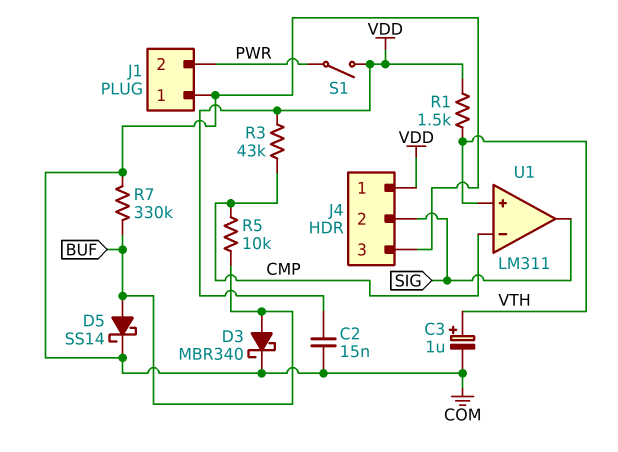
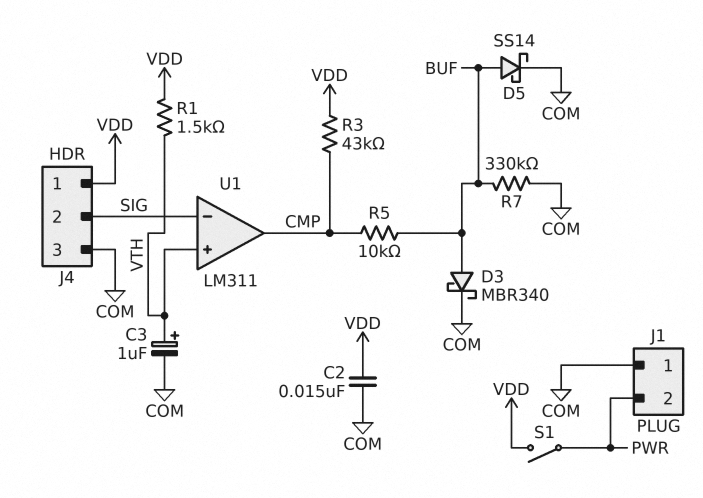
U1 pin in-: CMP -> SIG
U1 pin out: SIG -> CMP

